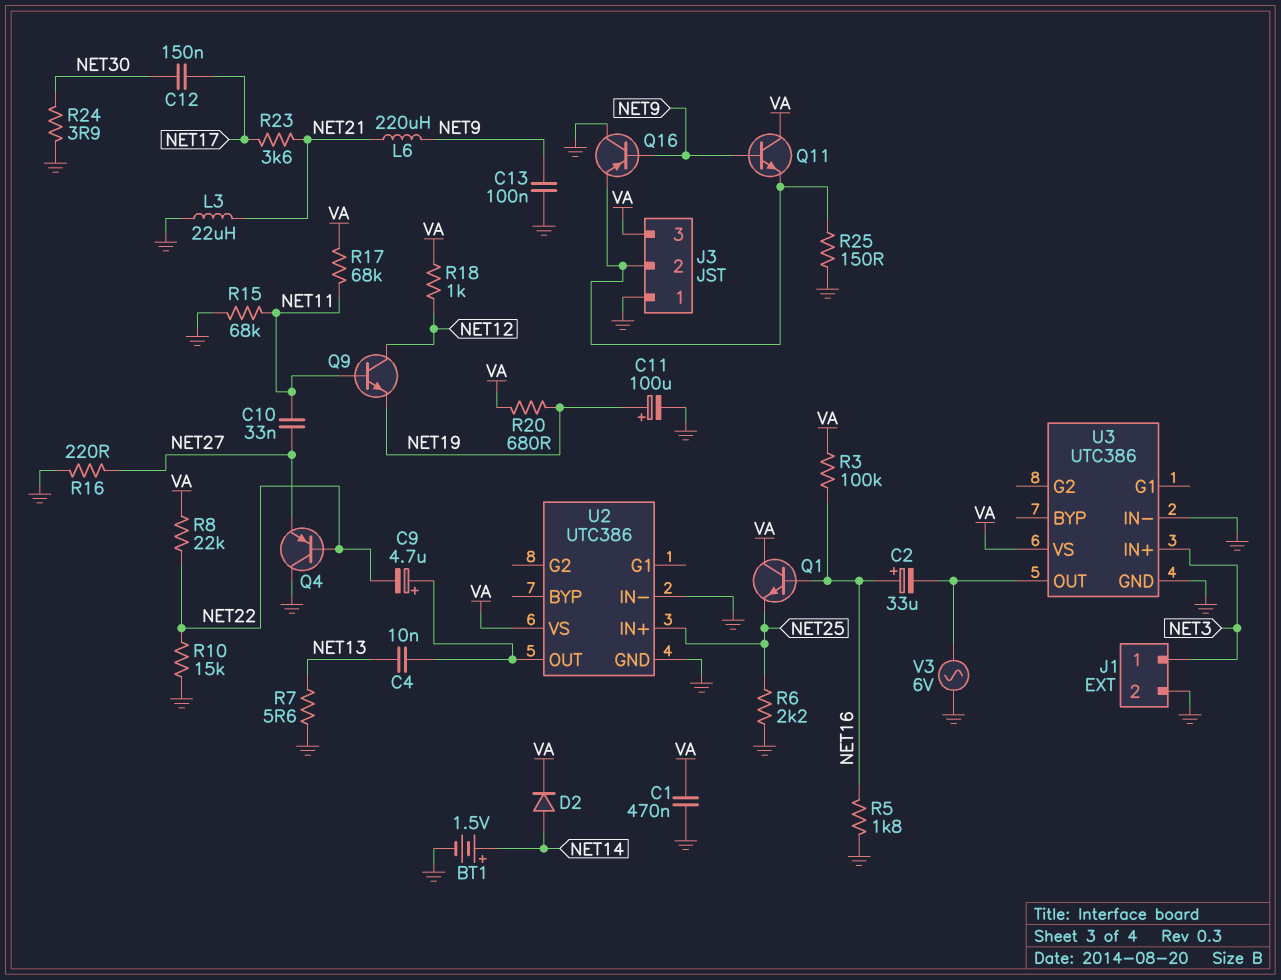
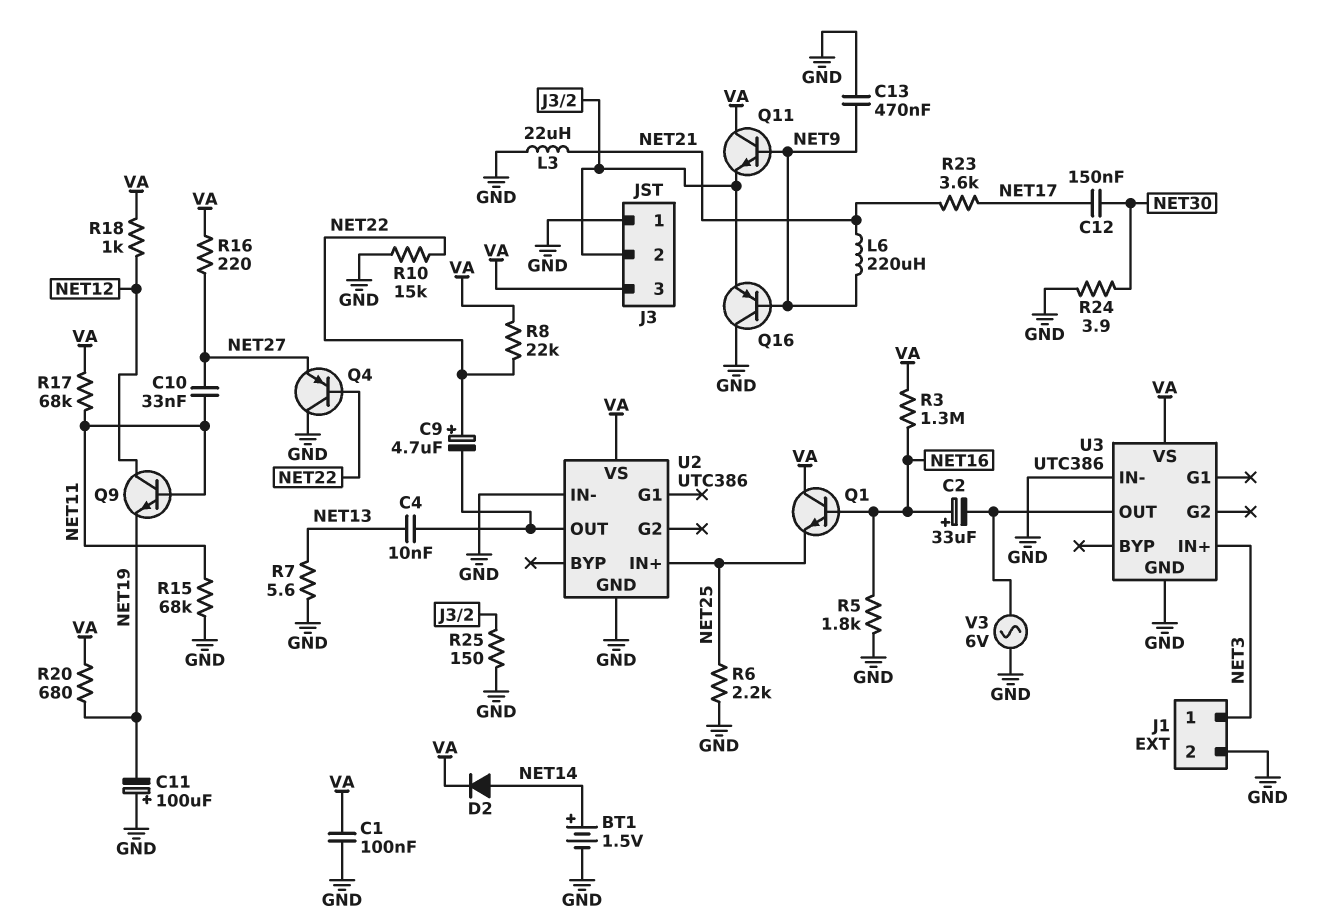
C1: 470nF (GND, VA) -> 100nF (GND, VA)
C9: 4.7uF (plus U2/OUT, minus NET22) -> 4.7uF (plus NET22, minus U2/OUT)
C11: 100uF (plus NET19, minus GND) -> 100uF (plus GND, minus NET19)
C13: 100nF (GND, NET9) -> 470nF (GND, NET9)
R3: 100k (NET16, VA) -> 1.3M (NET16, VA)
R16: 220 (GND, NET27) -> 220 (NET27, VA)

